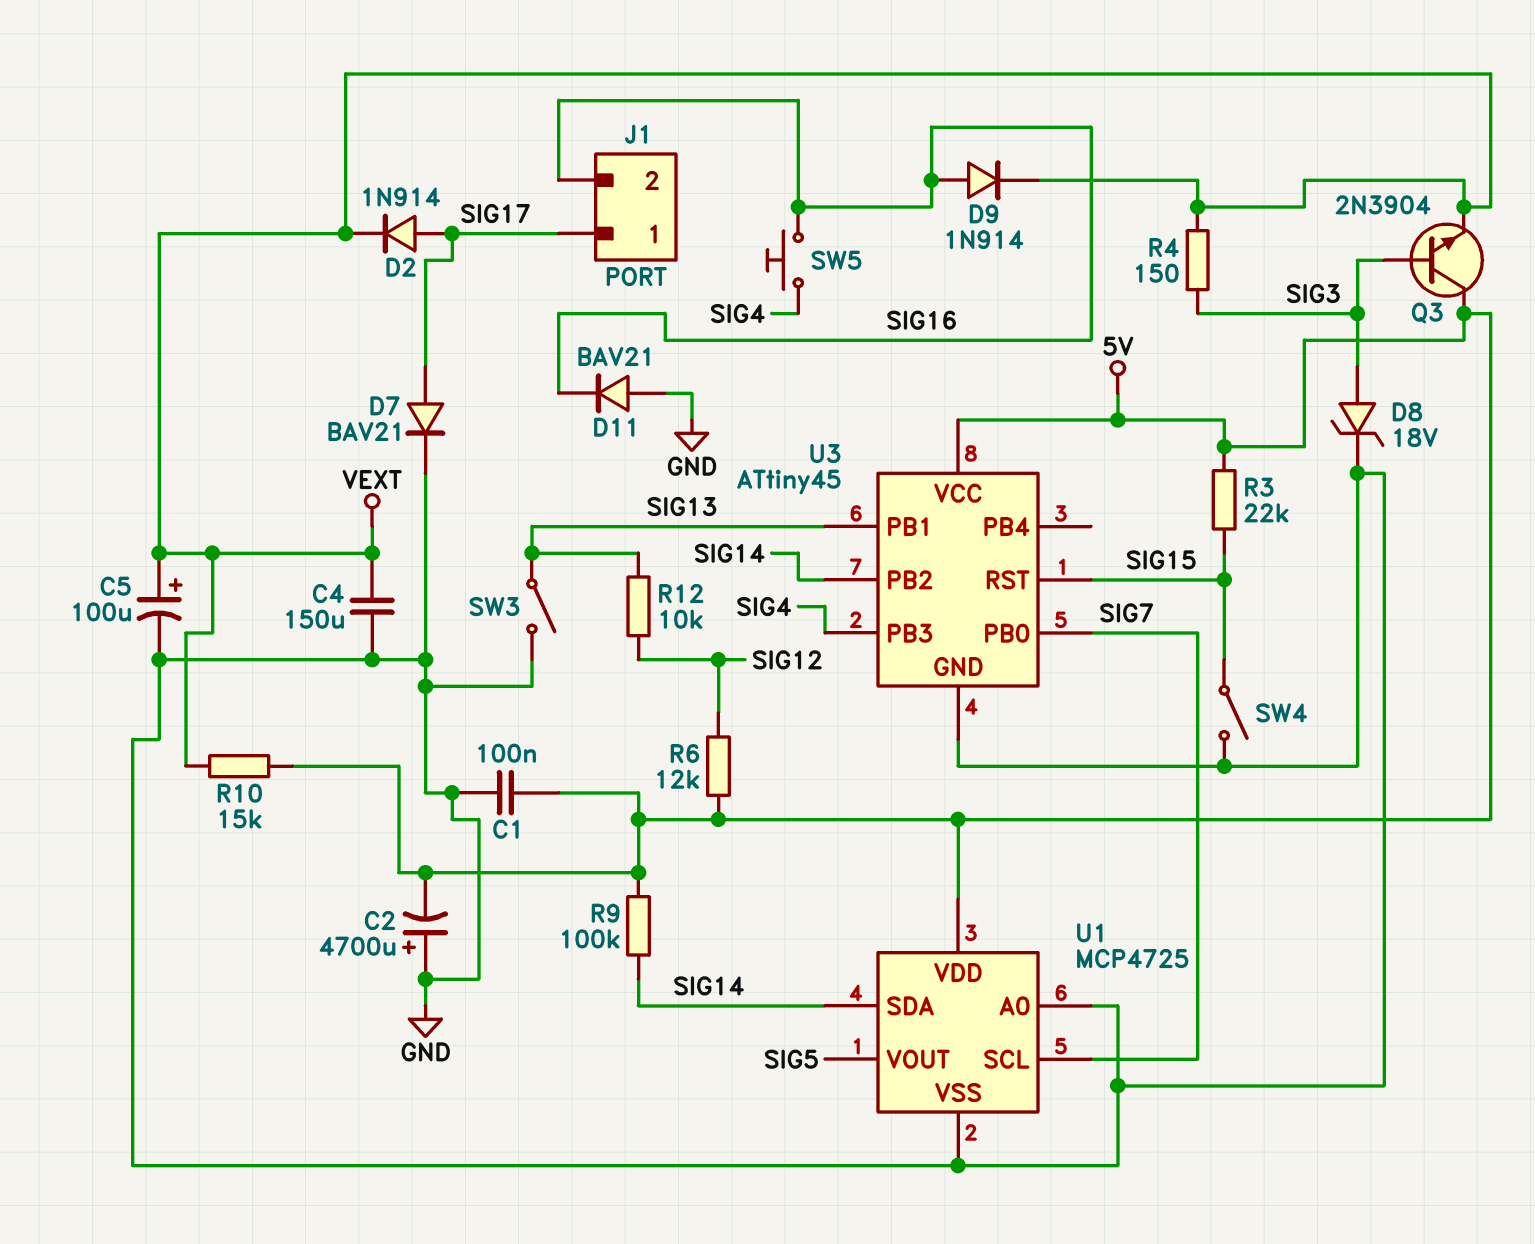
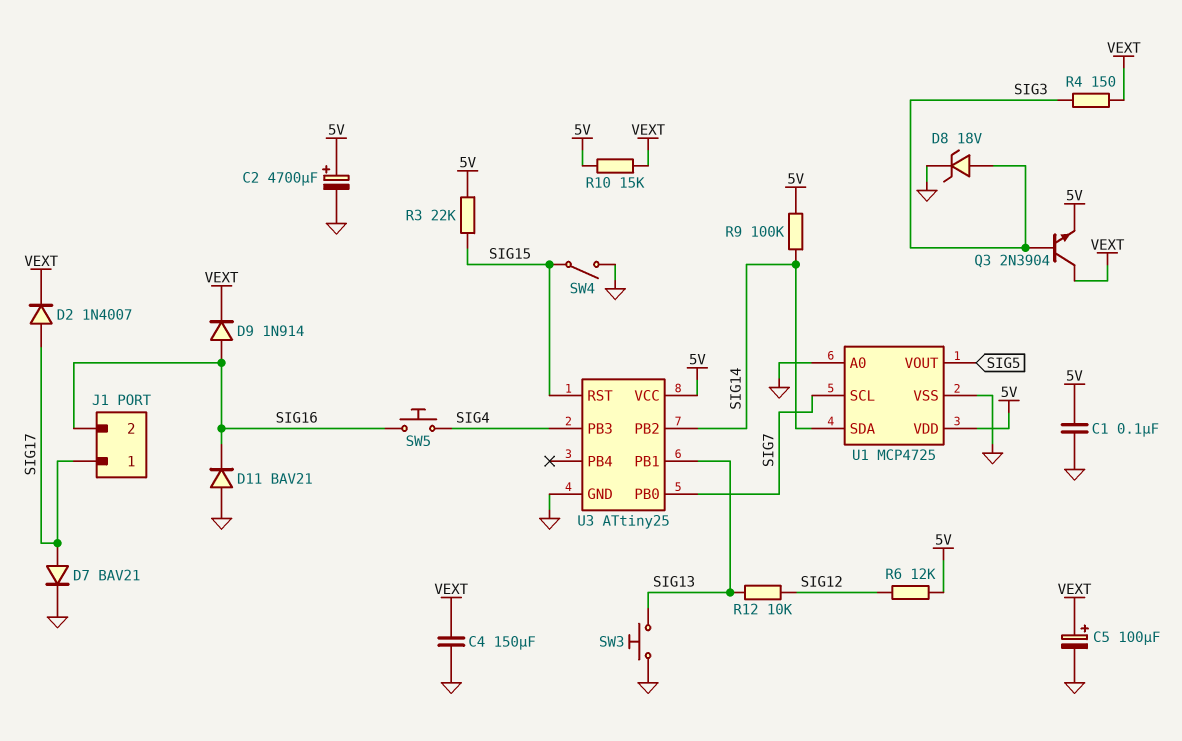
C2: 4700uF (plus GND, minus 5V) -> 4700uF (plus 5V, minus GND)
D2: diode 1N914 (A SIG17, K VEXT) -> diode 1N4007 (A SIG17, K VEXT)
Q3: NPN 2N3904 (B SIG3, C 5V, E VEXT) -> NPN 2N3904 (B SIG3, C VEXT, E 5V)
SW3: switch (GND, SIG13) -> button (GND, SIG13)
U3: ATtiny45 -> ATtiny25

